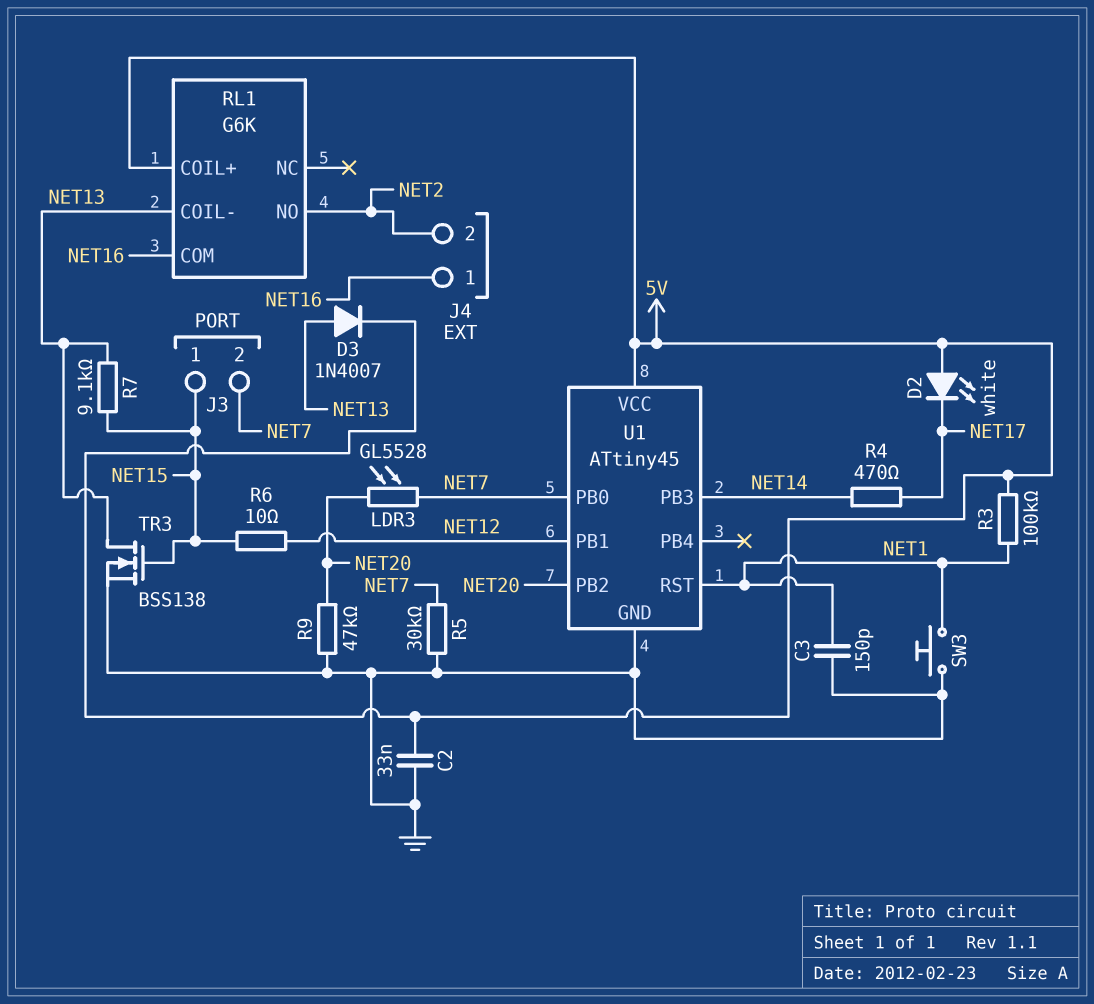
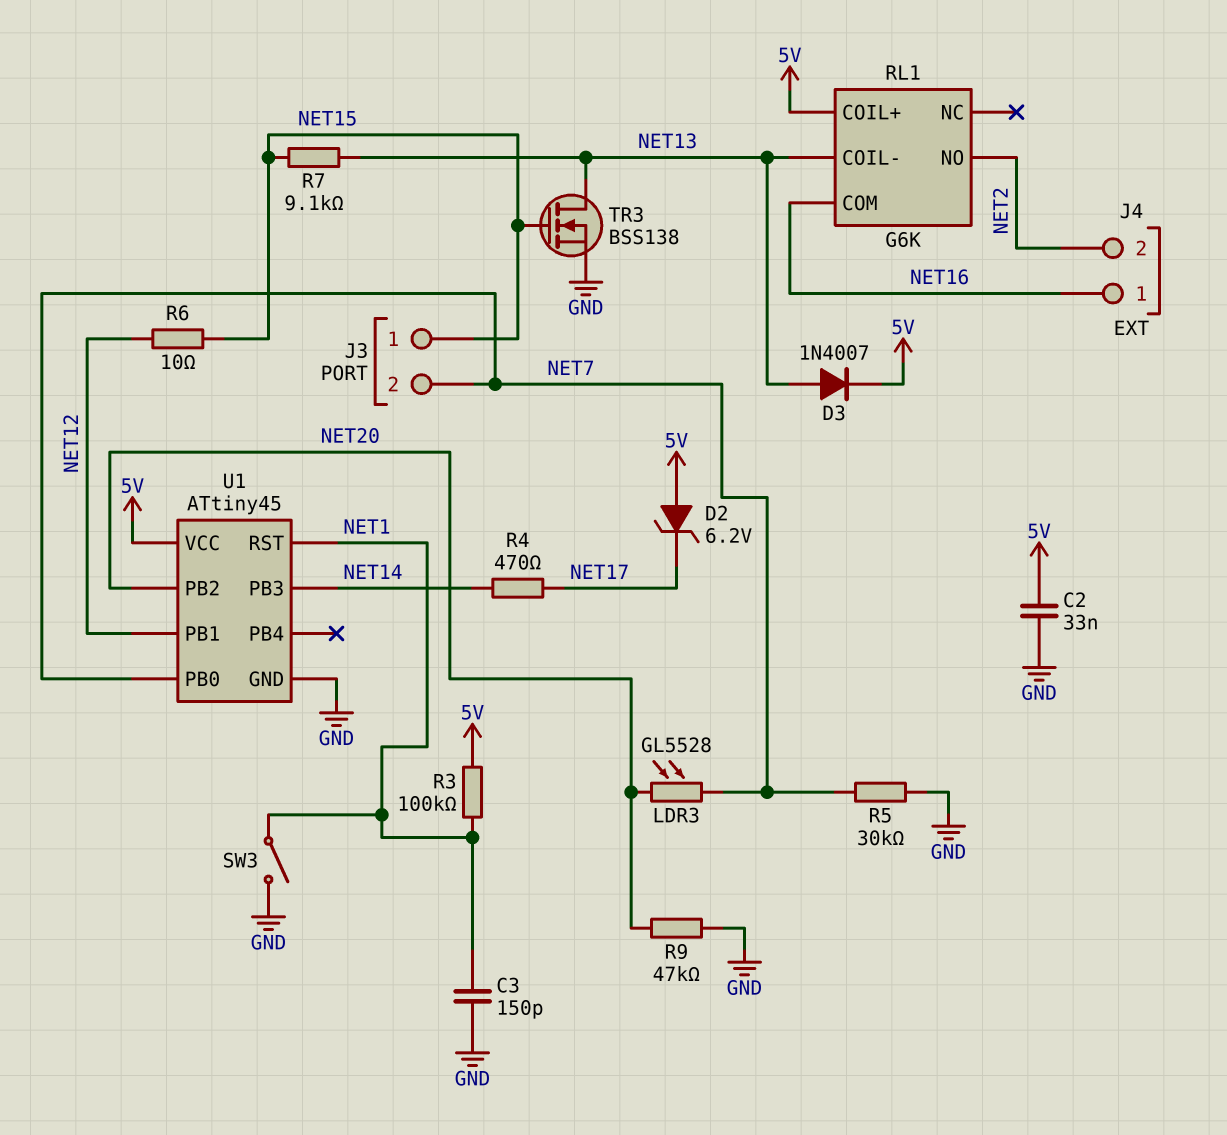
D2: LED white (A 5V, K NET17) -> zener 6.2V (A 5V, K NET17)
SW3: button (GND, NET1) -> switch (GND, NET1)

